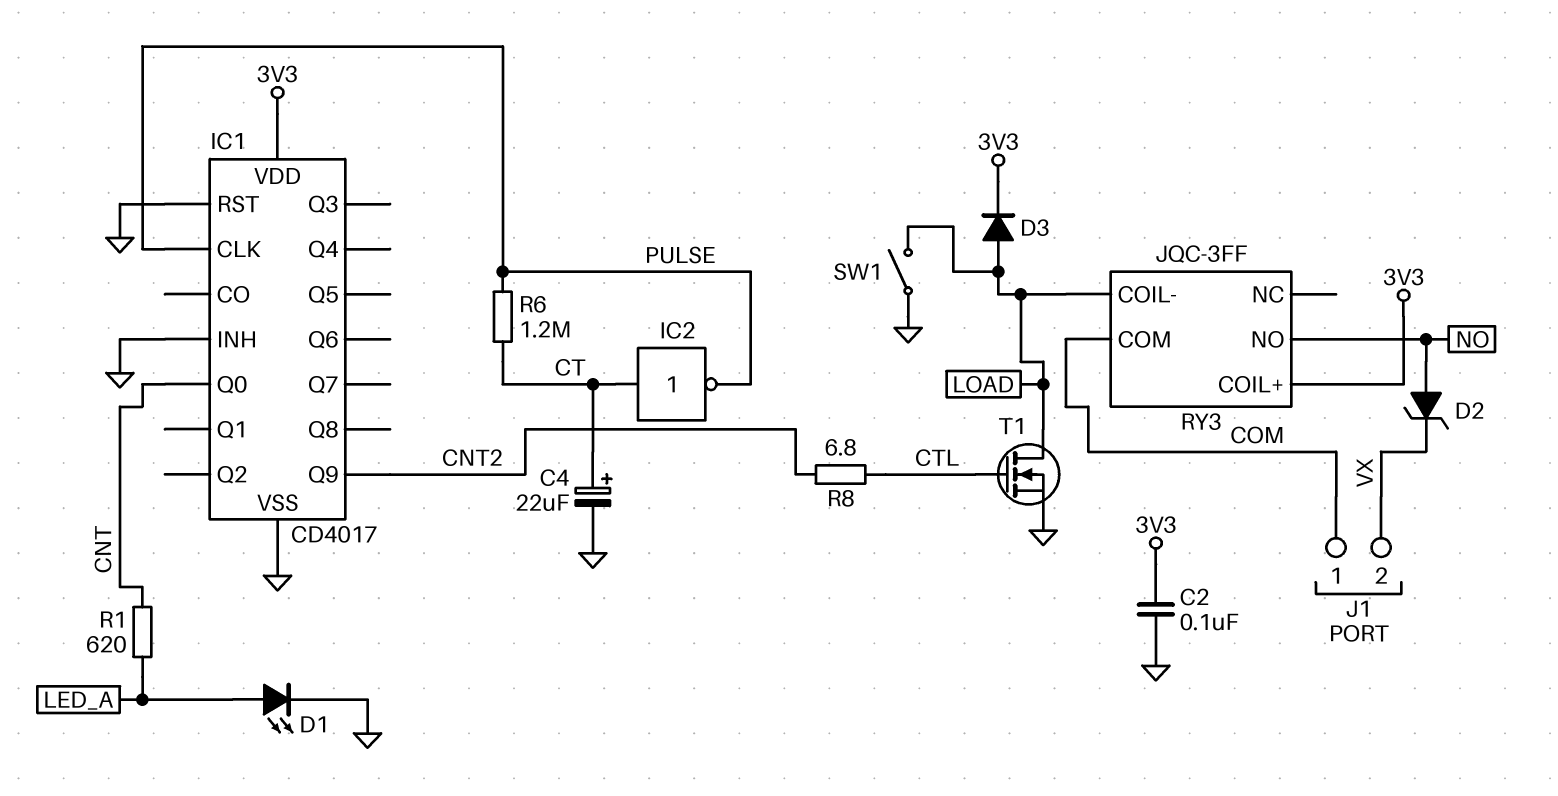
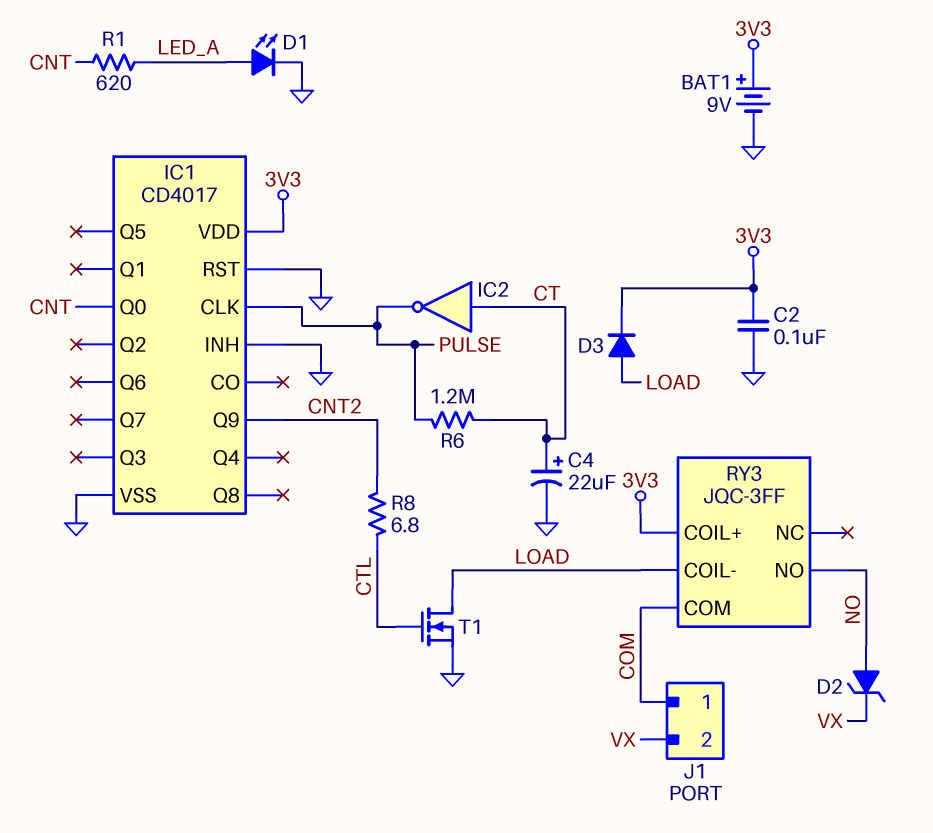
BAT1: none -> 9V (plus 3V3, minus GND)
SW1: switch (GND, LOAD) -> none

